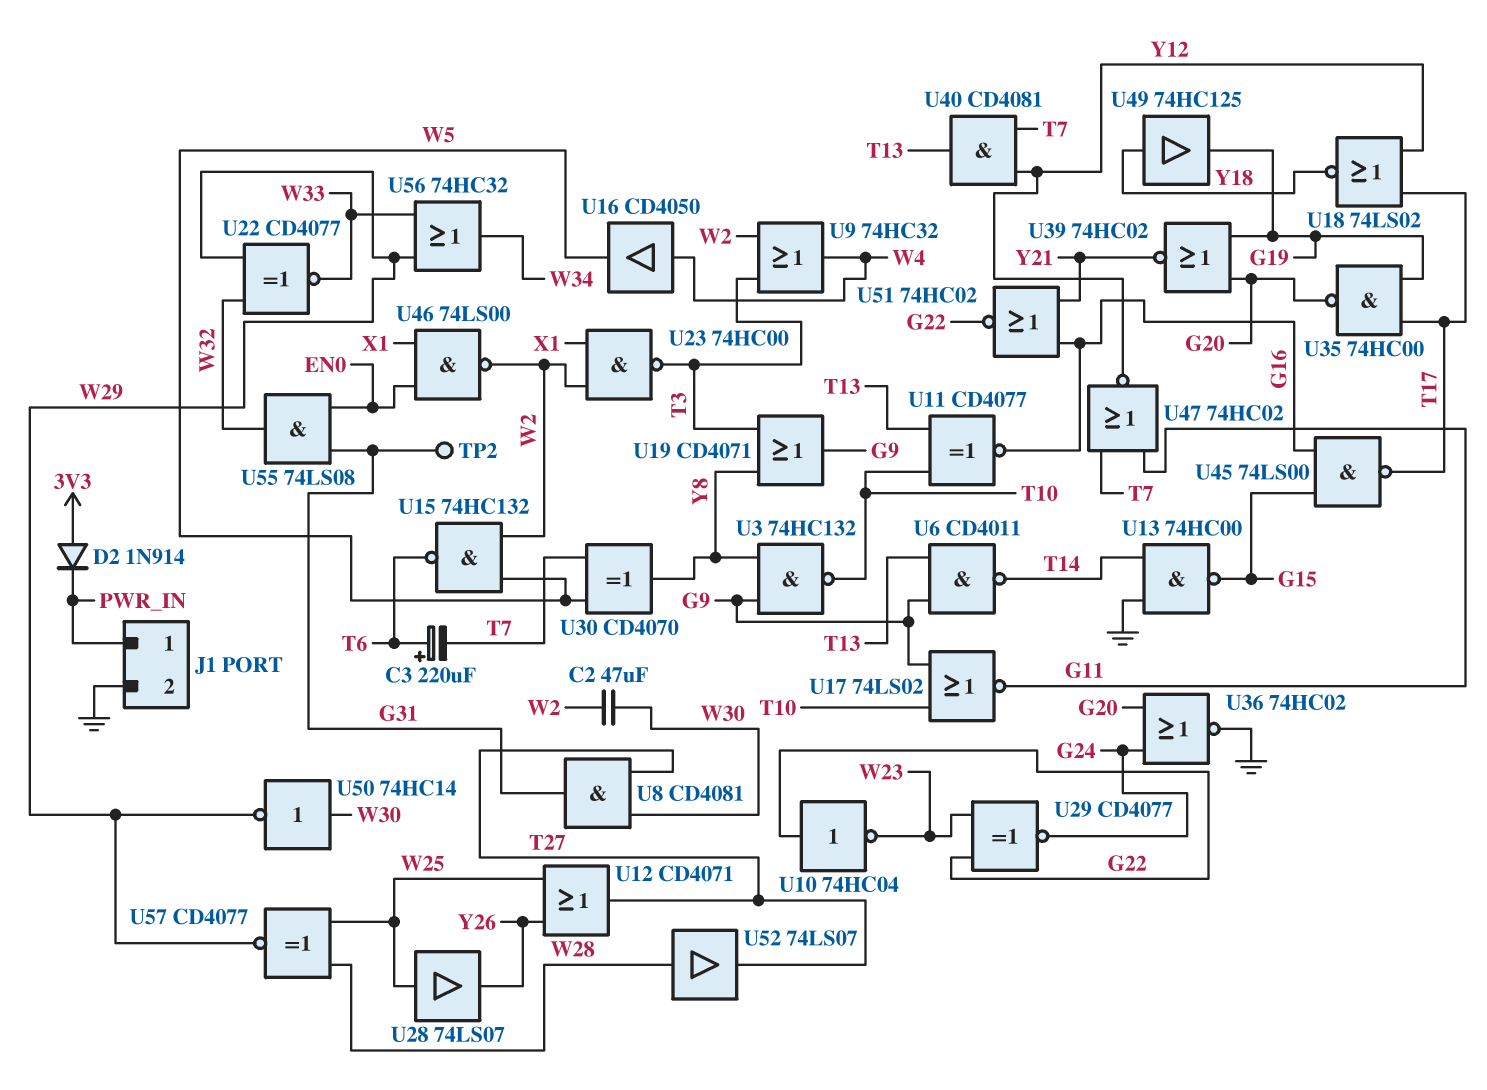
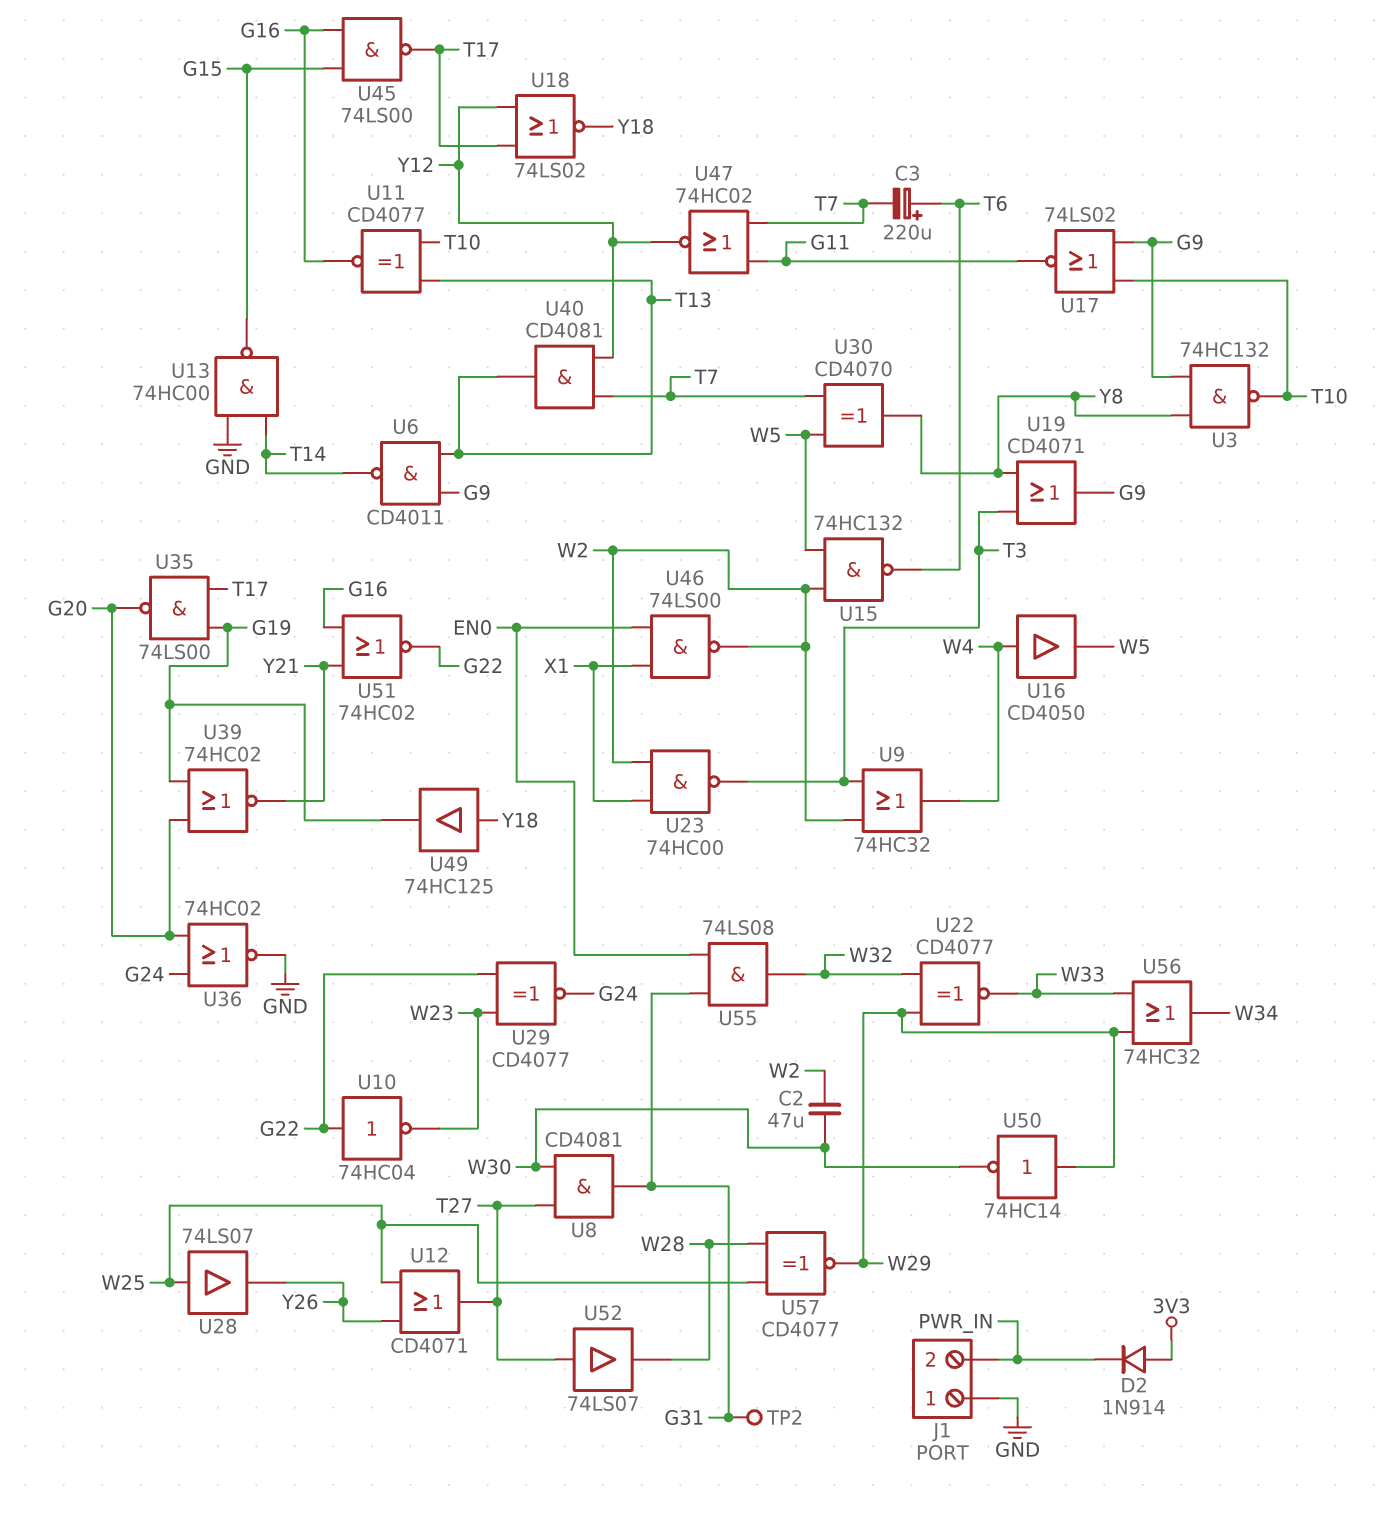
J1 pin 1: PWR_IN -> GND
J1 pin 2: GND -> PWR_IN
U35: NAND 74HC00 (in G19, in T17, out G20) -> NAND 74LS00 (in G19, in T17, out G20)
U50: NOT 74HC14 (in W30, out W29) -> NOT 74HC14 (in W29, out W30)
U52: buffer 74LS07 (in W28, out T27) -> buffer 74LS07 (in T27, out W28)

